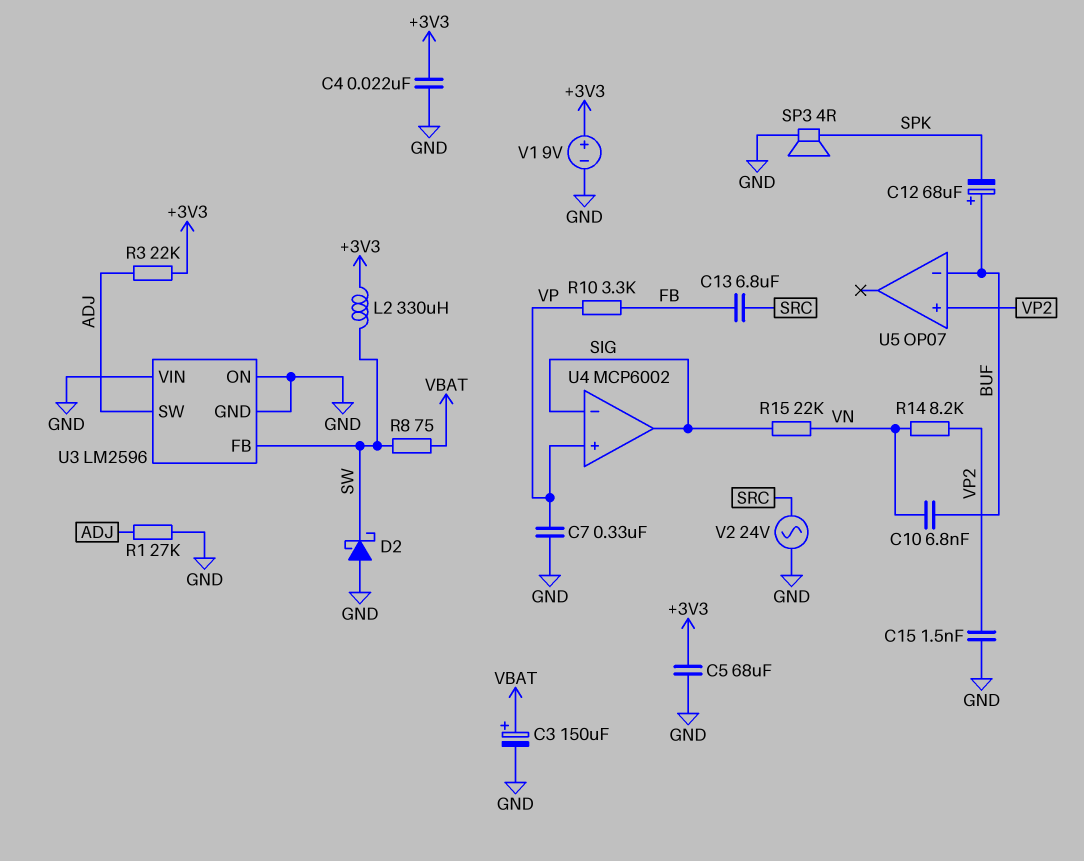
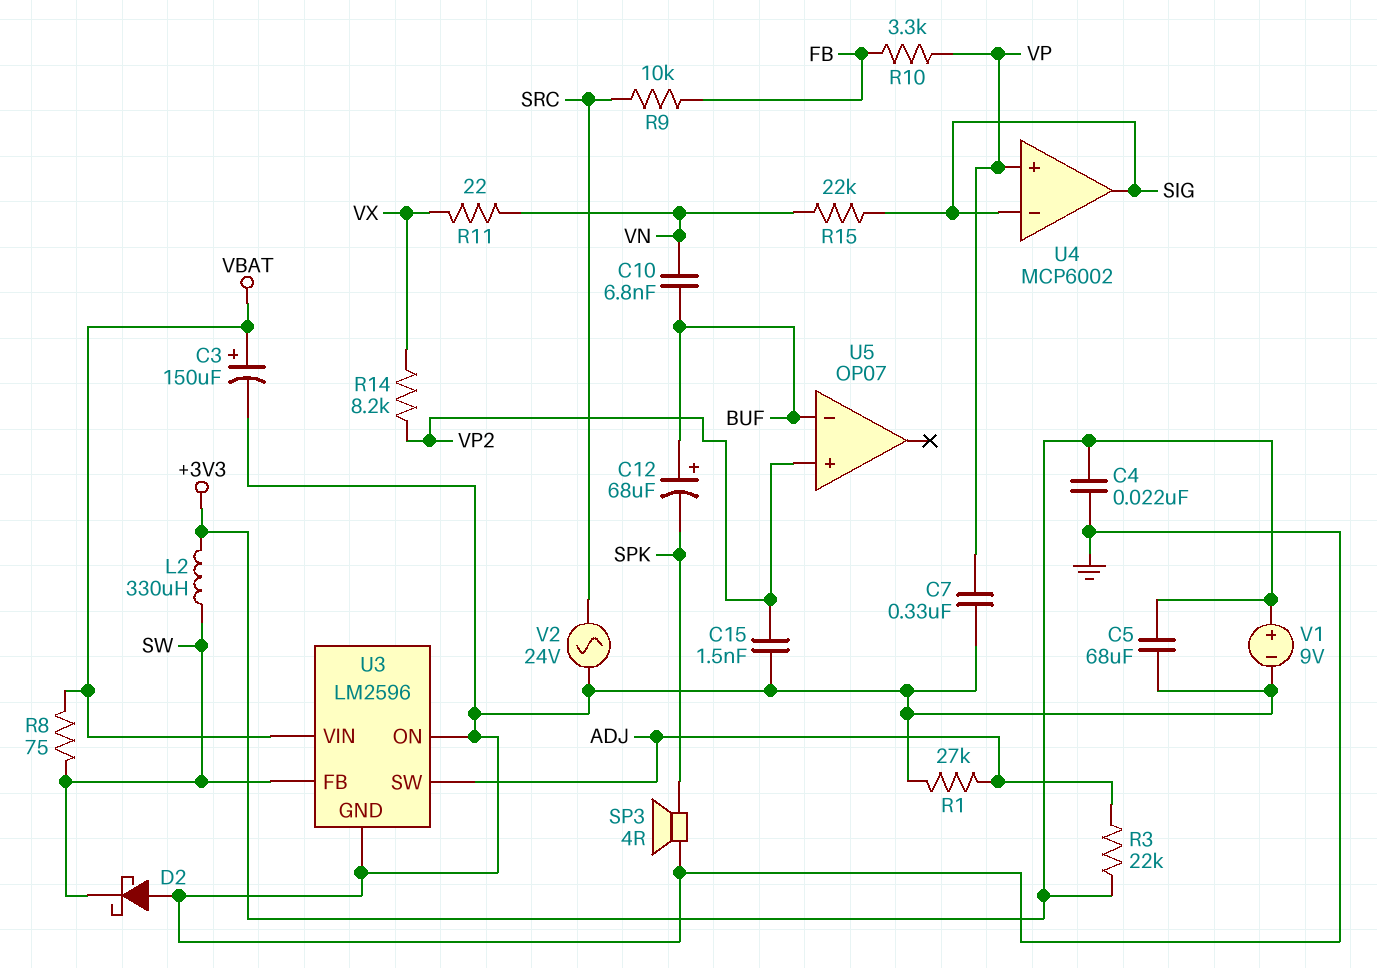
C13: 6.8uF (FB, SRC) -> none
R9: none -> 10k (FB, SRC)
R11: none -> 22 (VN, VX)
R14: 8.2k (VN, VP2) -> 8.2k (VP2, VX)
U3 pin VIN: GND -> VBAT

